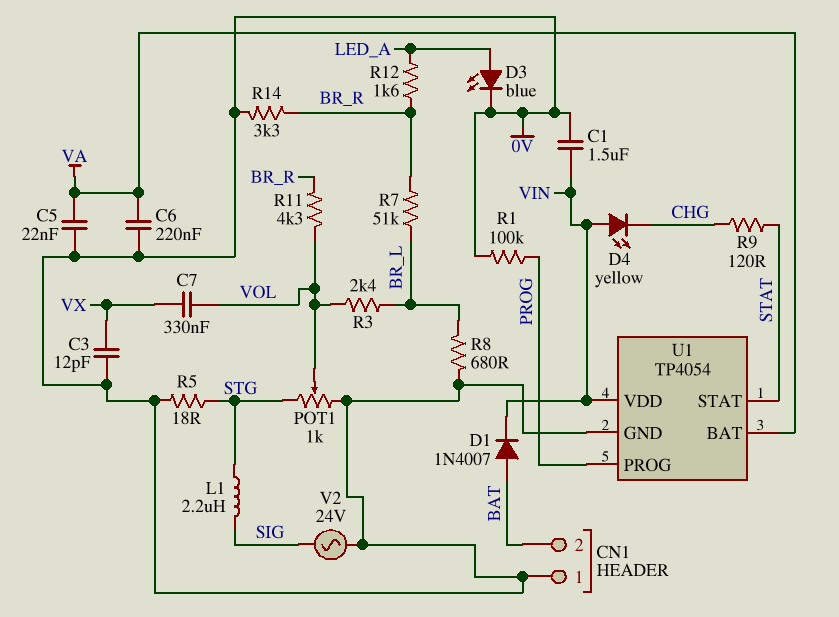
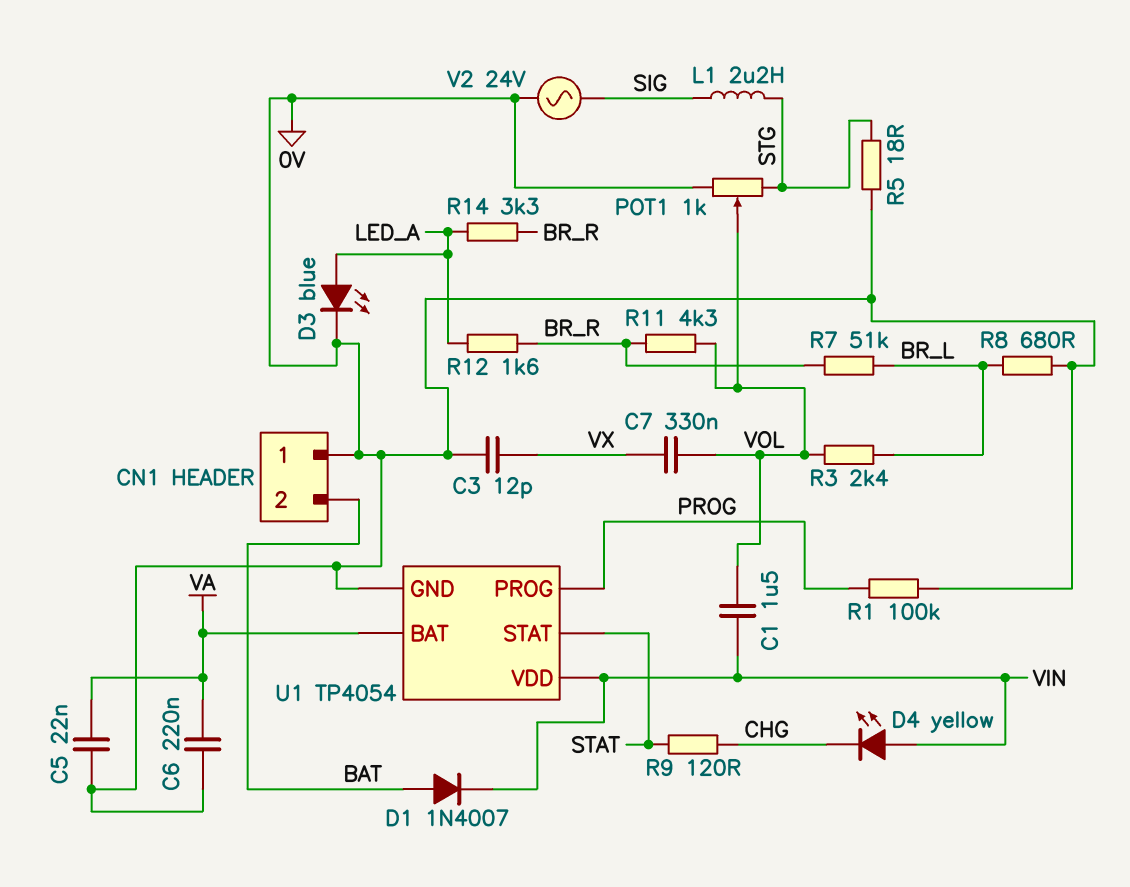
C1: 1.5uF (0V, VIN) -> 1.5uF (VIN, VOL)
R14: 3.3k (0V, BR_R) -> 3.3k (BR_R, LED_A)

